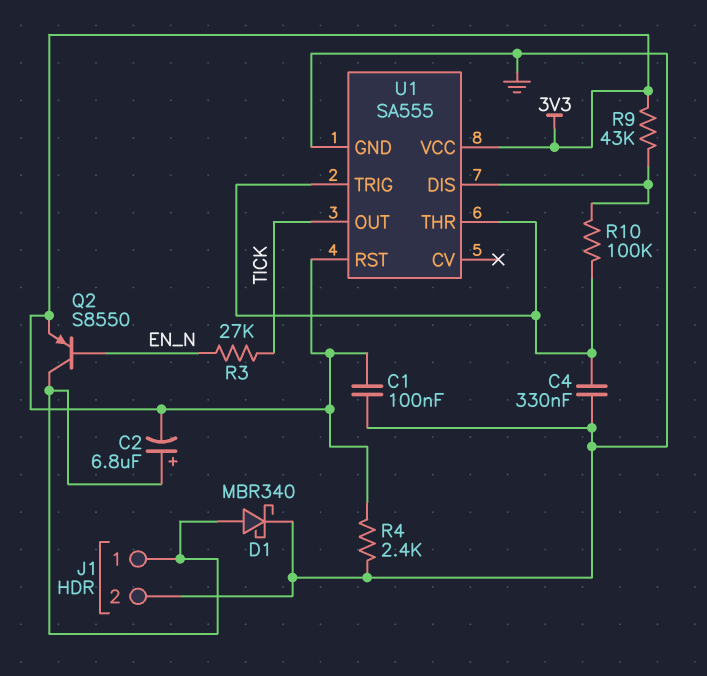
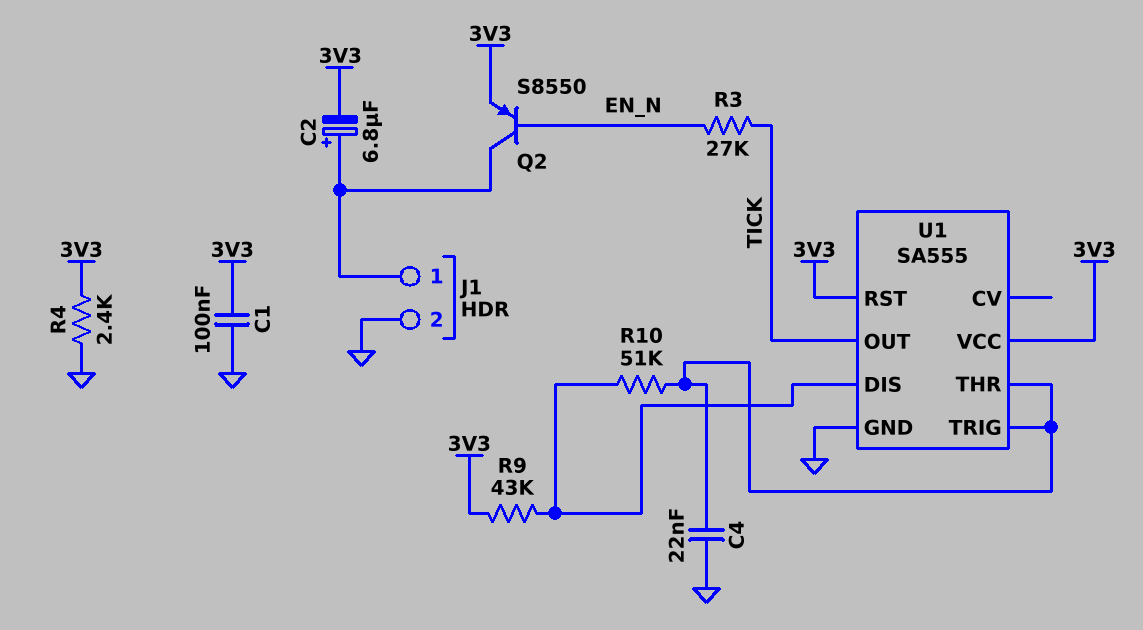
C4: 330nF (GND, U1/THR) -> 22nF (GND, U1/THR)
D1: schottky MBR340 (A J1/1, K GND) -> none
R10: 100k (U1/DIS, U1/THR) -> 51k (U1/DIS, U1/THR)

